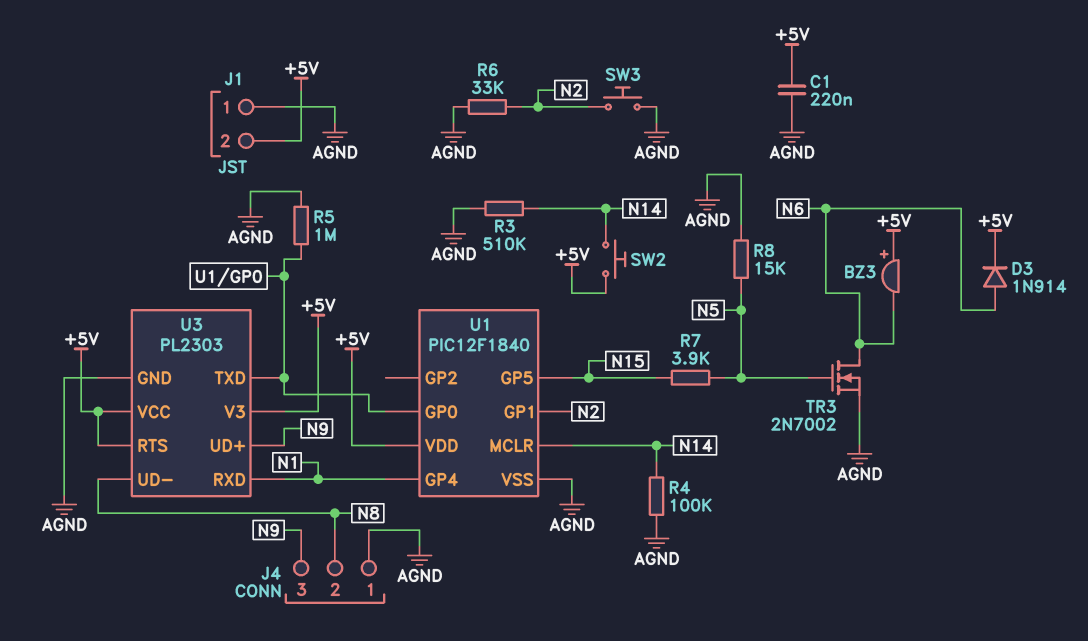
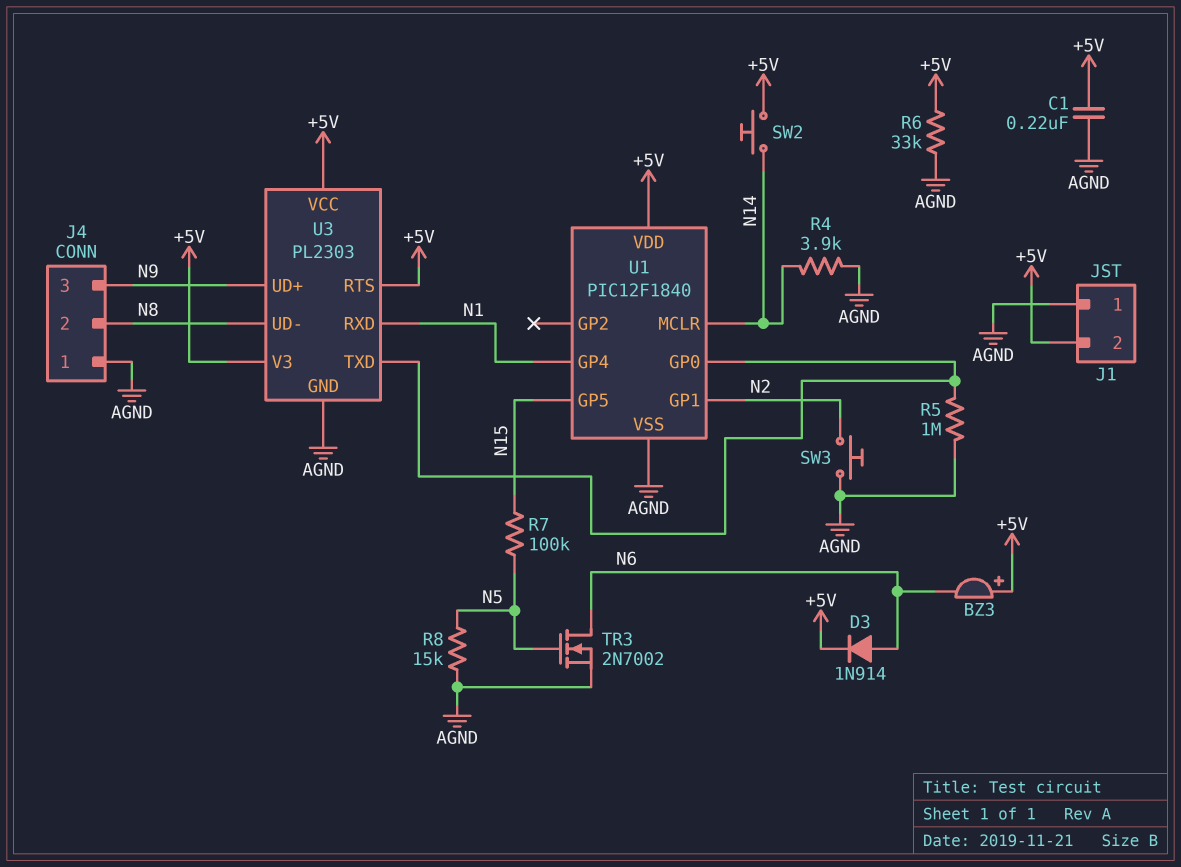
R3: 510k (AGND, N14) -> none
R4: 100k (AGND, N14) -> 3.9k (AGND, N14)
R6: 33k (AGND, N2) -> 33k (+5V, AGND)
R7: 3.9k (N5, N15) -> 100k (N5, N15)

